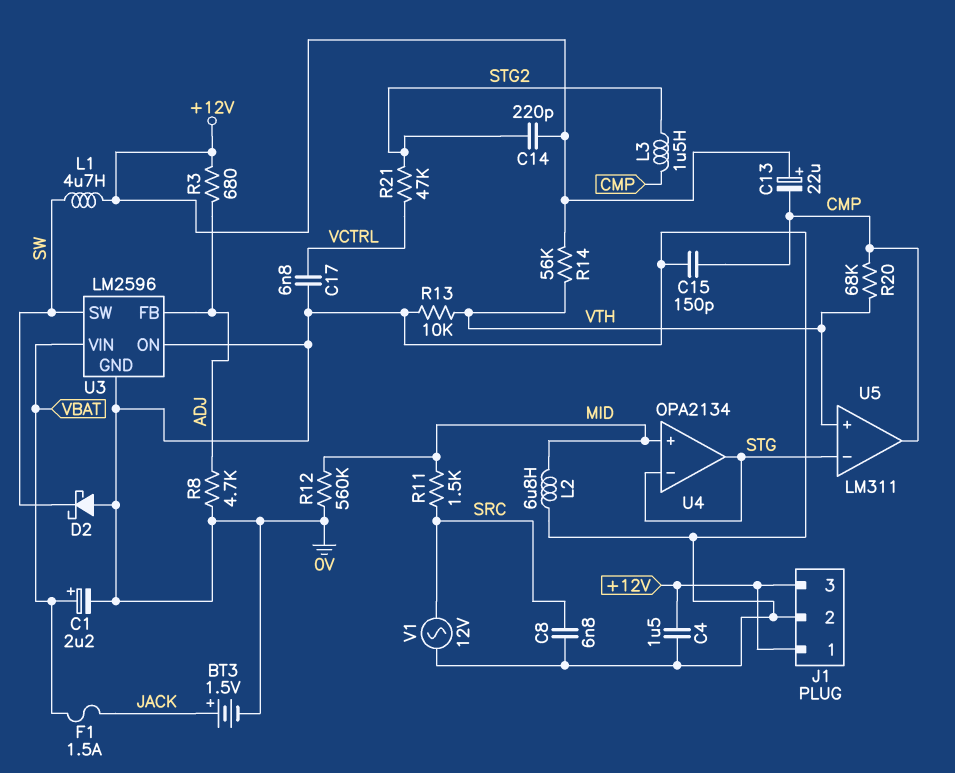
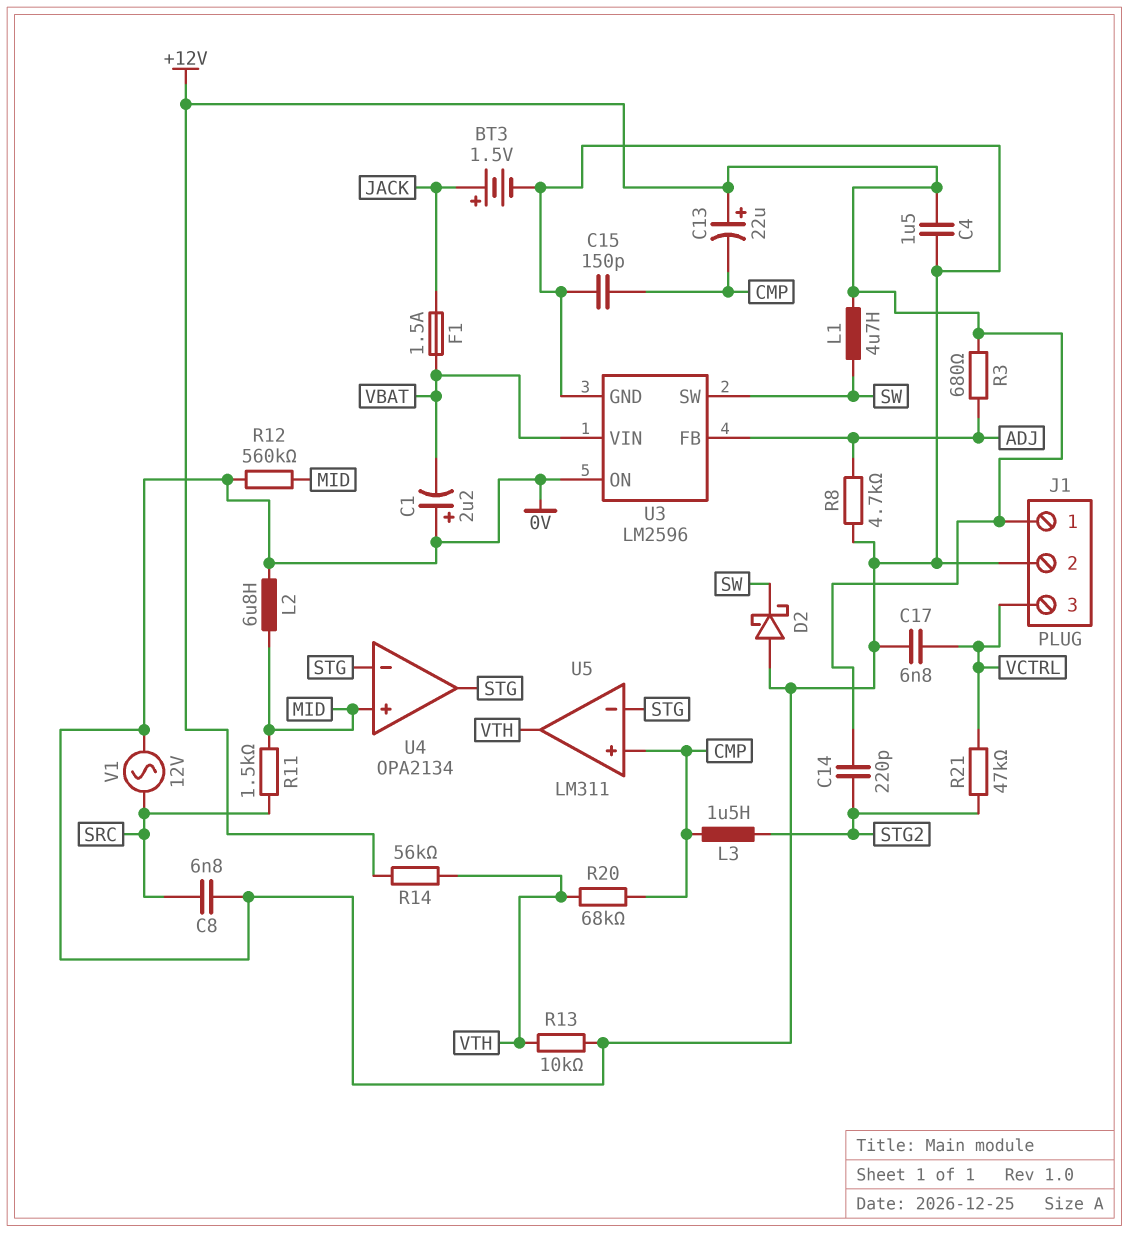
C1: 2.2uF (plus VBAT, minus 0V) -> 2.2uF (plus 0V, minus VBAT)
J1 pin 3: +12V -> VCTRL
U5 pin in+: VTH -> CMP
U5 pin out: CMP -> VTH

